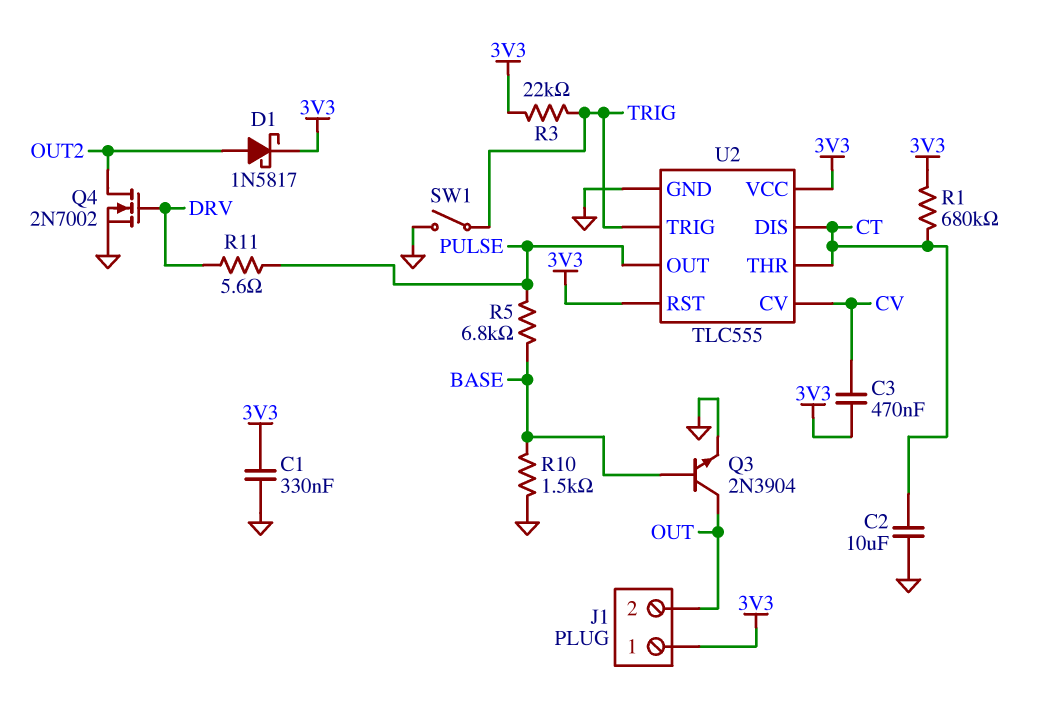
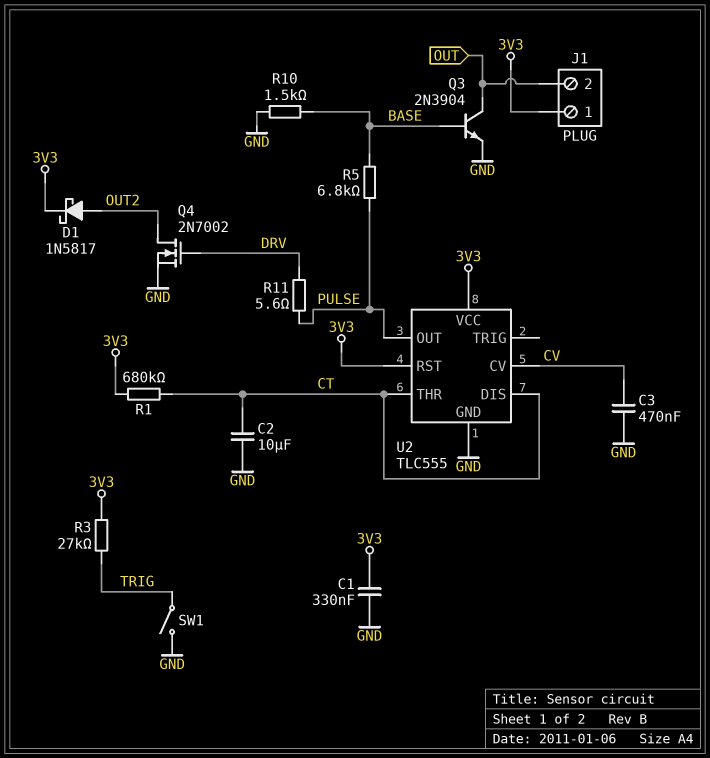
C3: 470nF (3V3, CV) -> 470nF (CV, GND)
R3: 22k (3V3, TRIG) -> 27k (3V3, TRIG)
U2 pin TRIG: TRIG -> none

